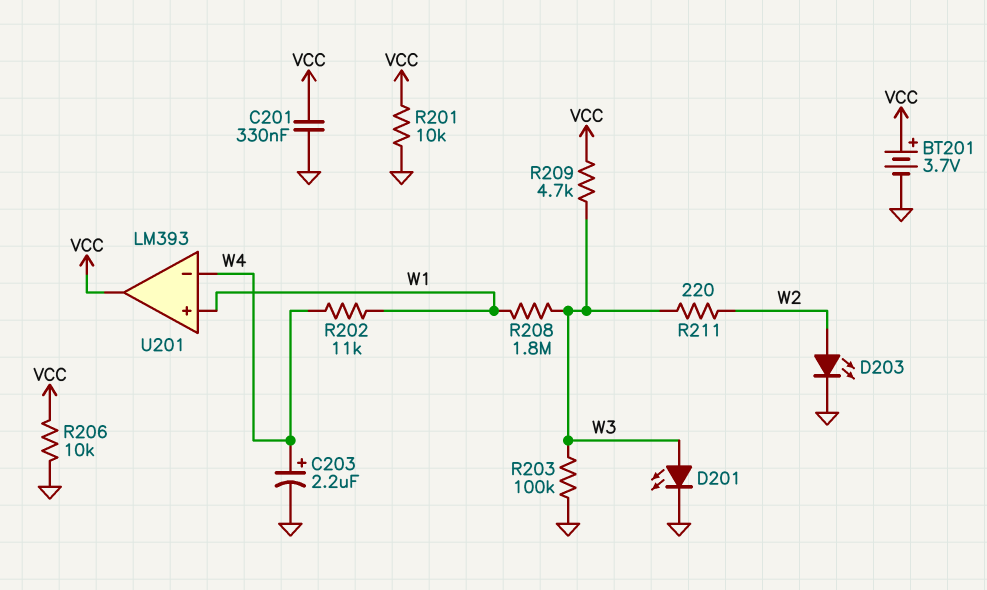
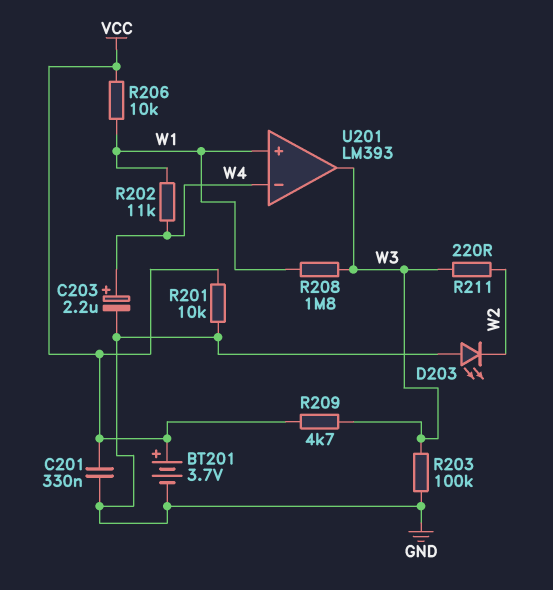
D201: LED (A W3, K GND) -> none
D203: LED (A W2, K GND) -> LED (A GND, K W2)
R206: 10k (GND, VCC) -> 10k (VCC, W1)
U201 pin out: VCC -> W3

